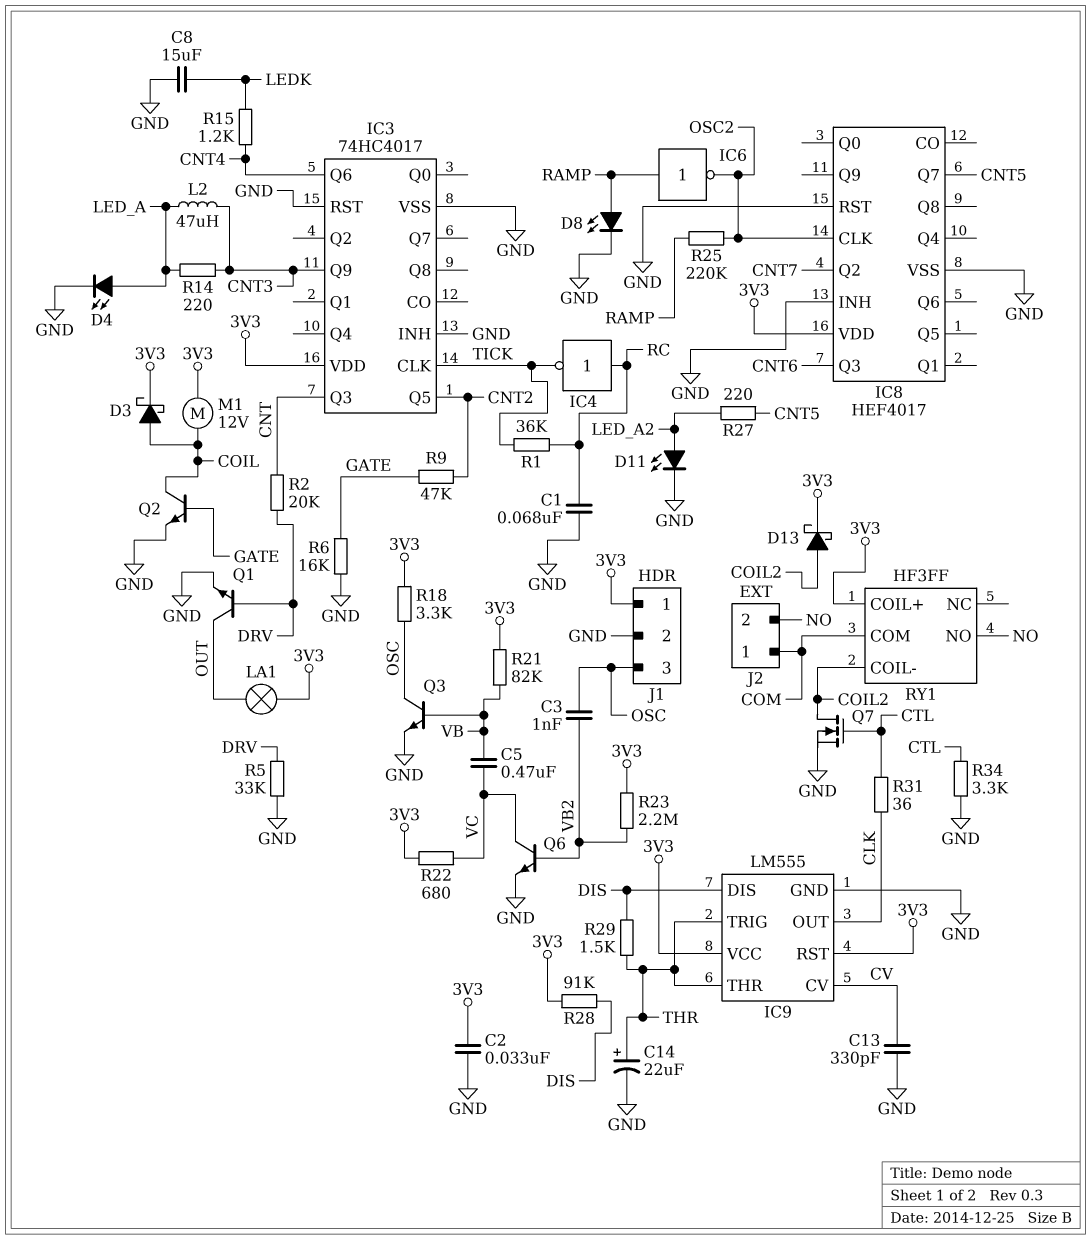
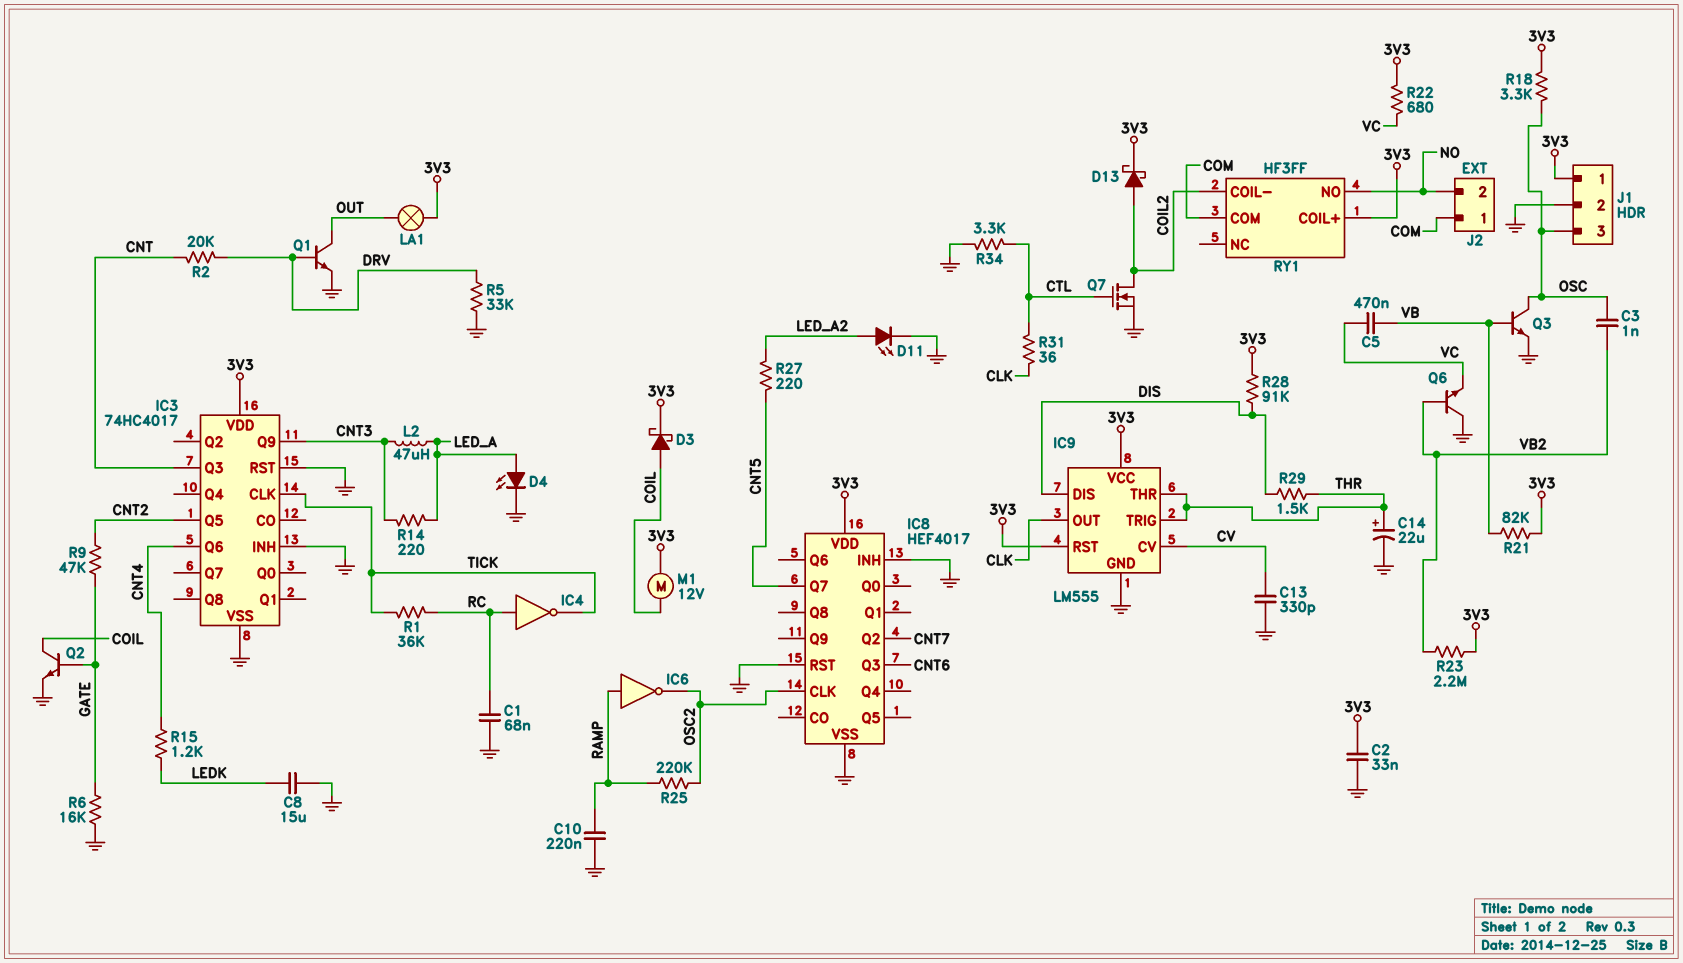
C10: none -> 220nF (GND, RAMP)
D8: LED (A RAMP, K GND) -> none
Q6: NPN (B VB2, C VC, E GND) -> NPN (B VB2, C GND, E VC)

